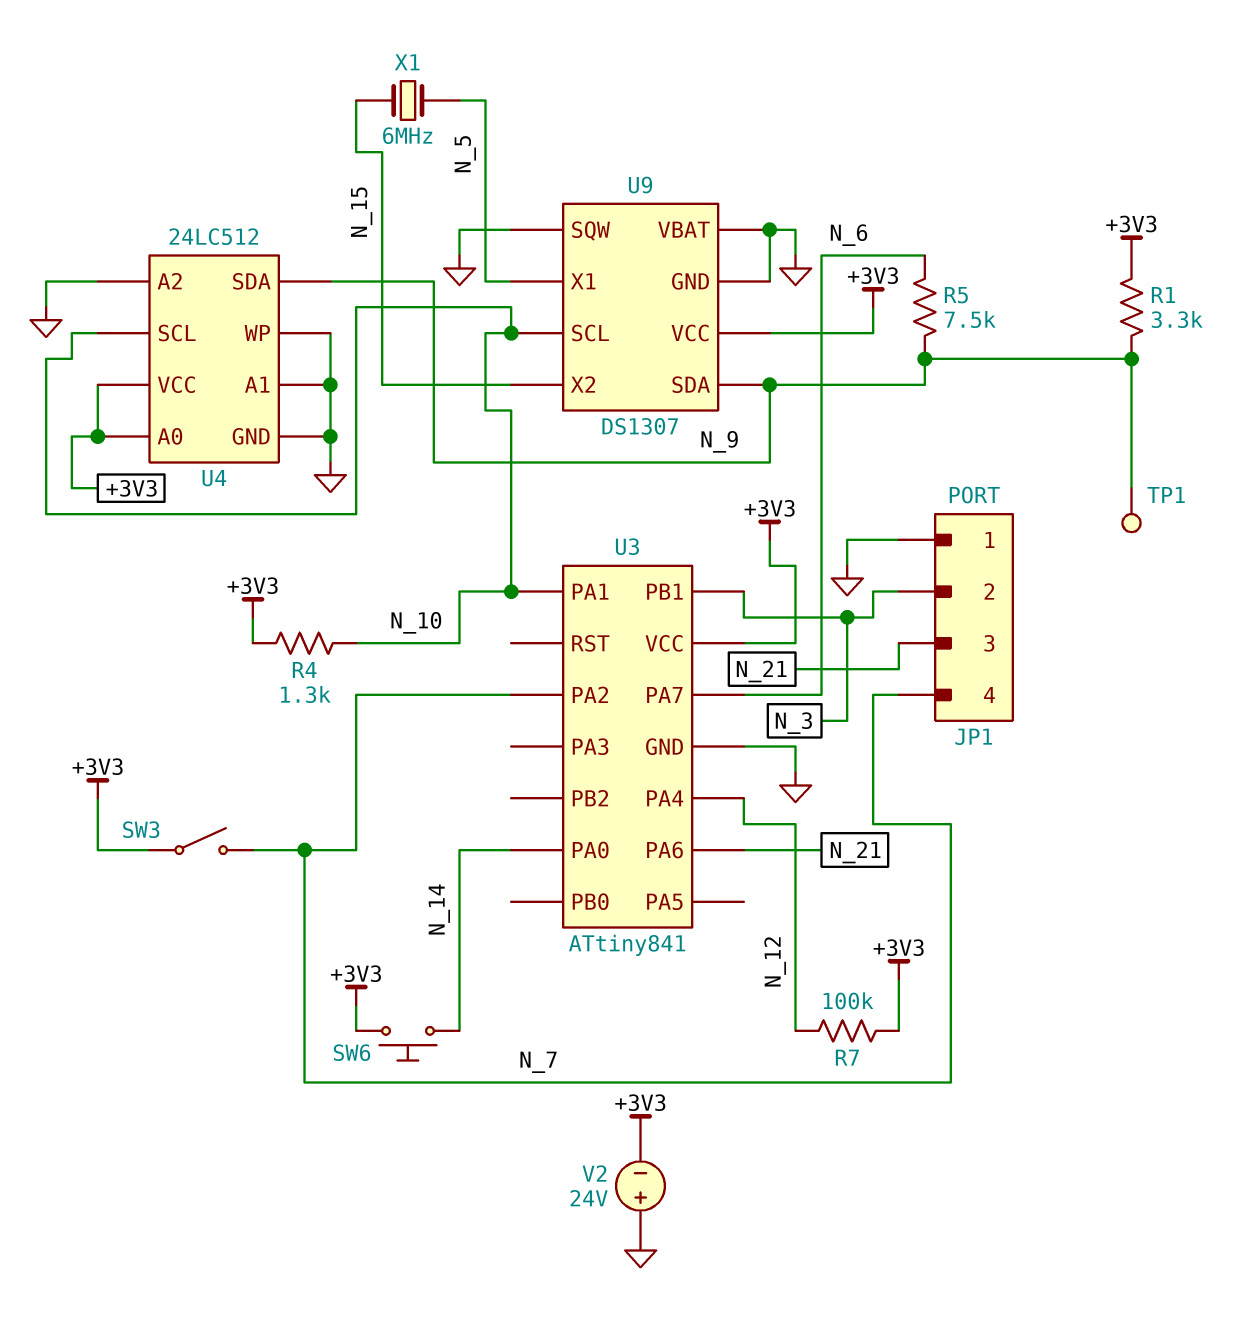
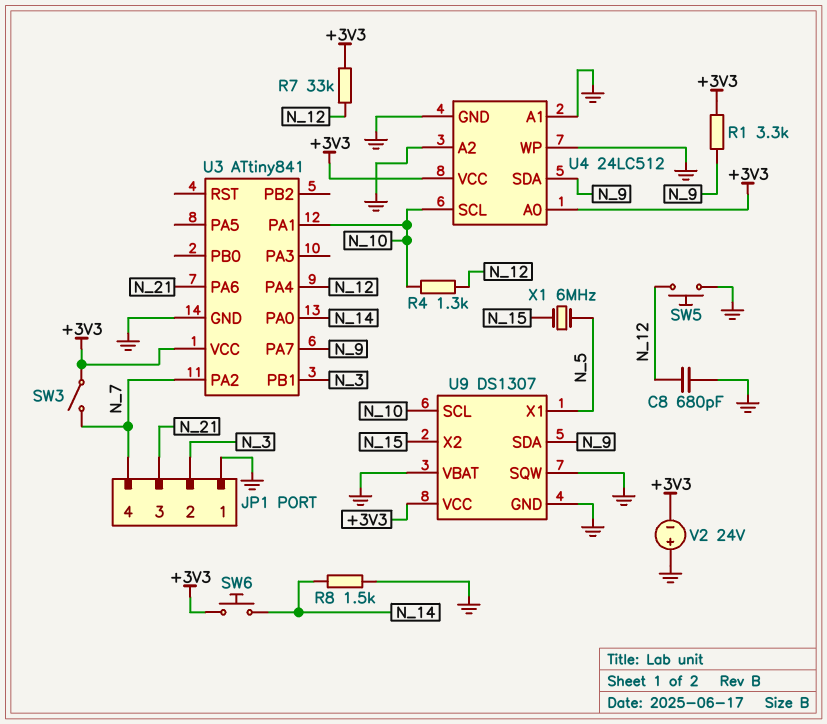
C8: none -> 680pF (GND, N_12)
R4: 1.3k (+3V3, N_10) -> 1.3k (N_10, N_12)
R5: 7.5k (N_6, N_9) -> none
R7: 100k (+3V3, N_12) -> 33k (+3V3, N_12)
R8: none -> 1.5k (GND, N_14)
SW5: none -> button (GND, N_12)
TP1: test point (N_9) -> none
U3 pin PA7: N_6 -> N_9

